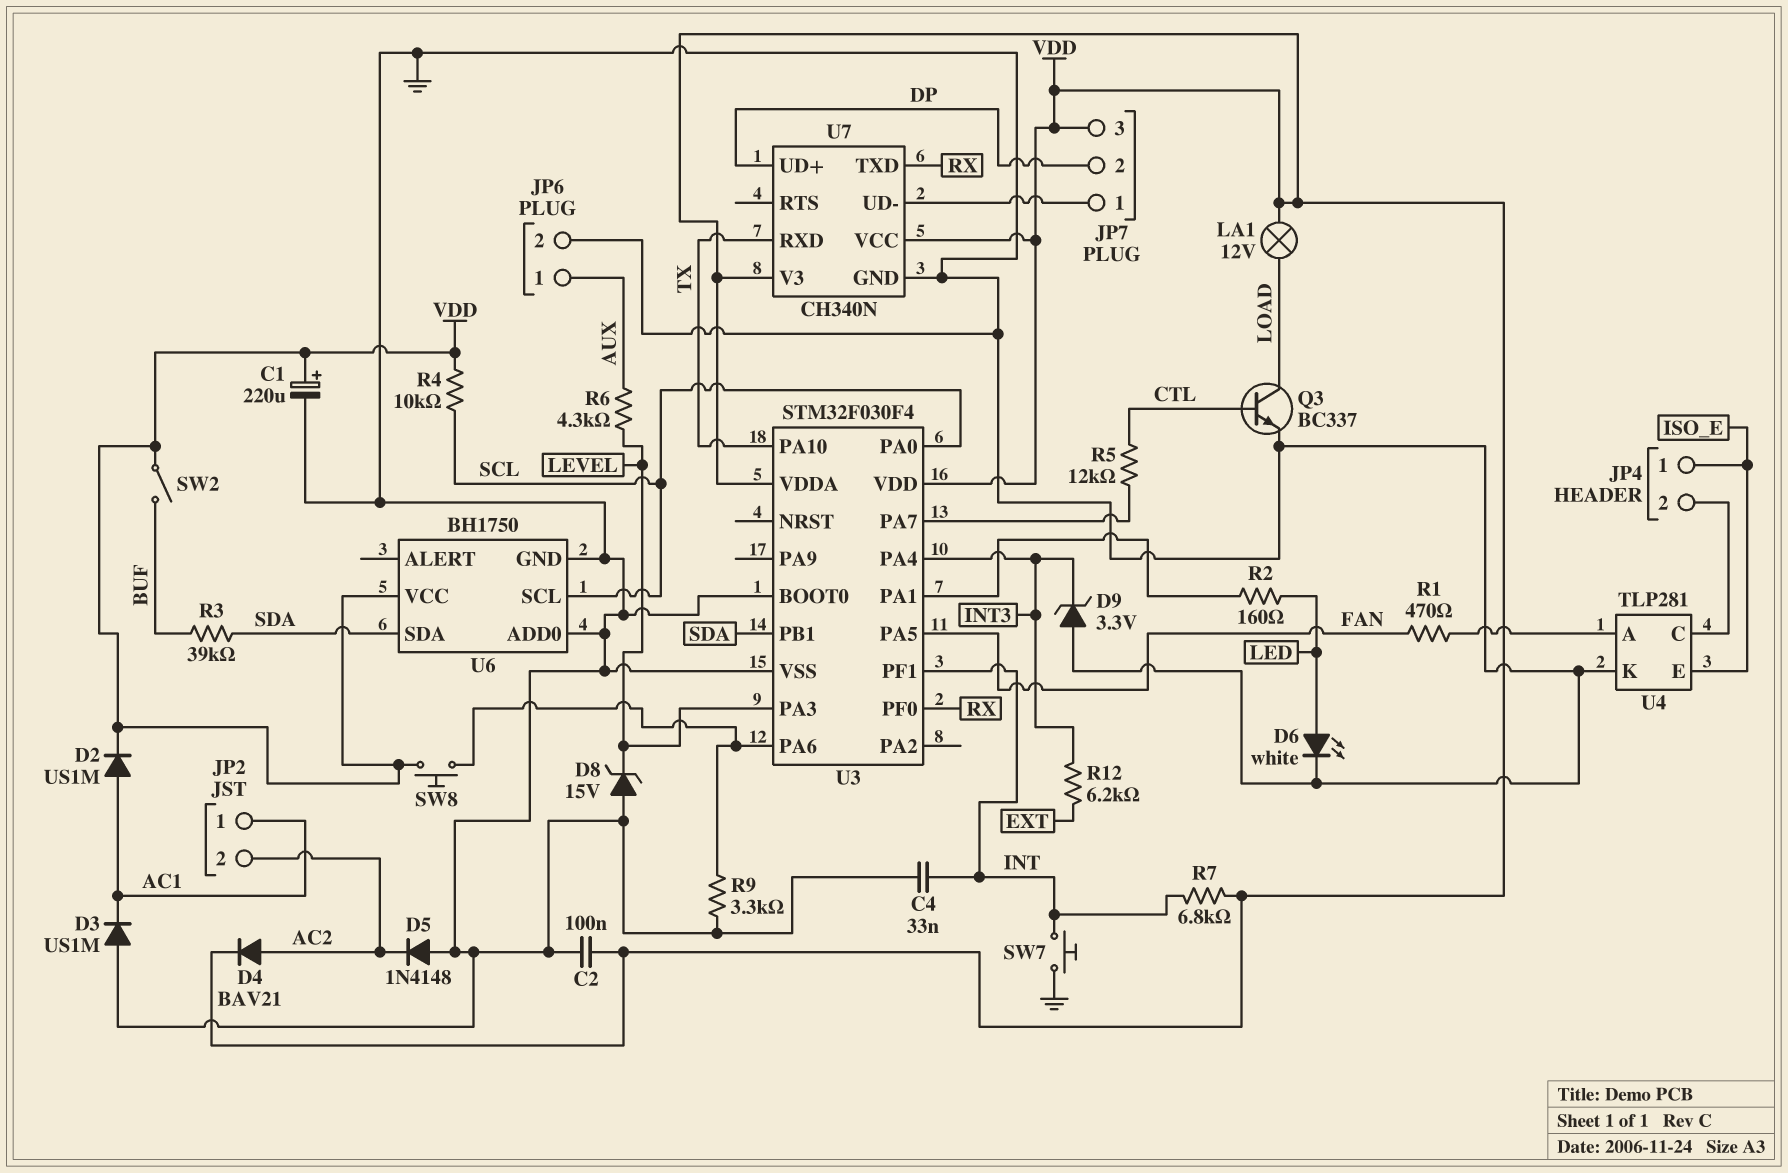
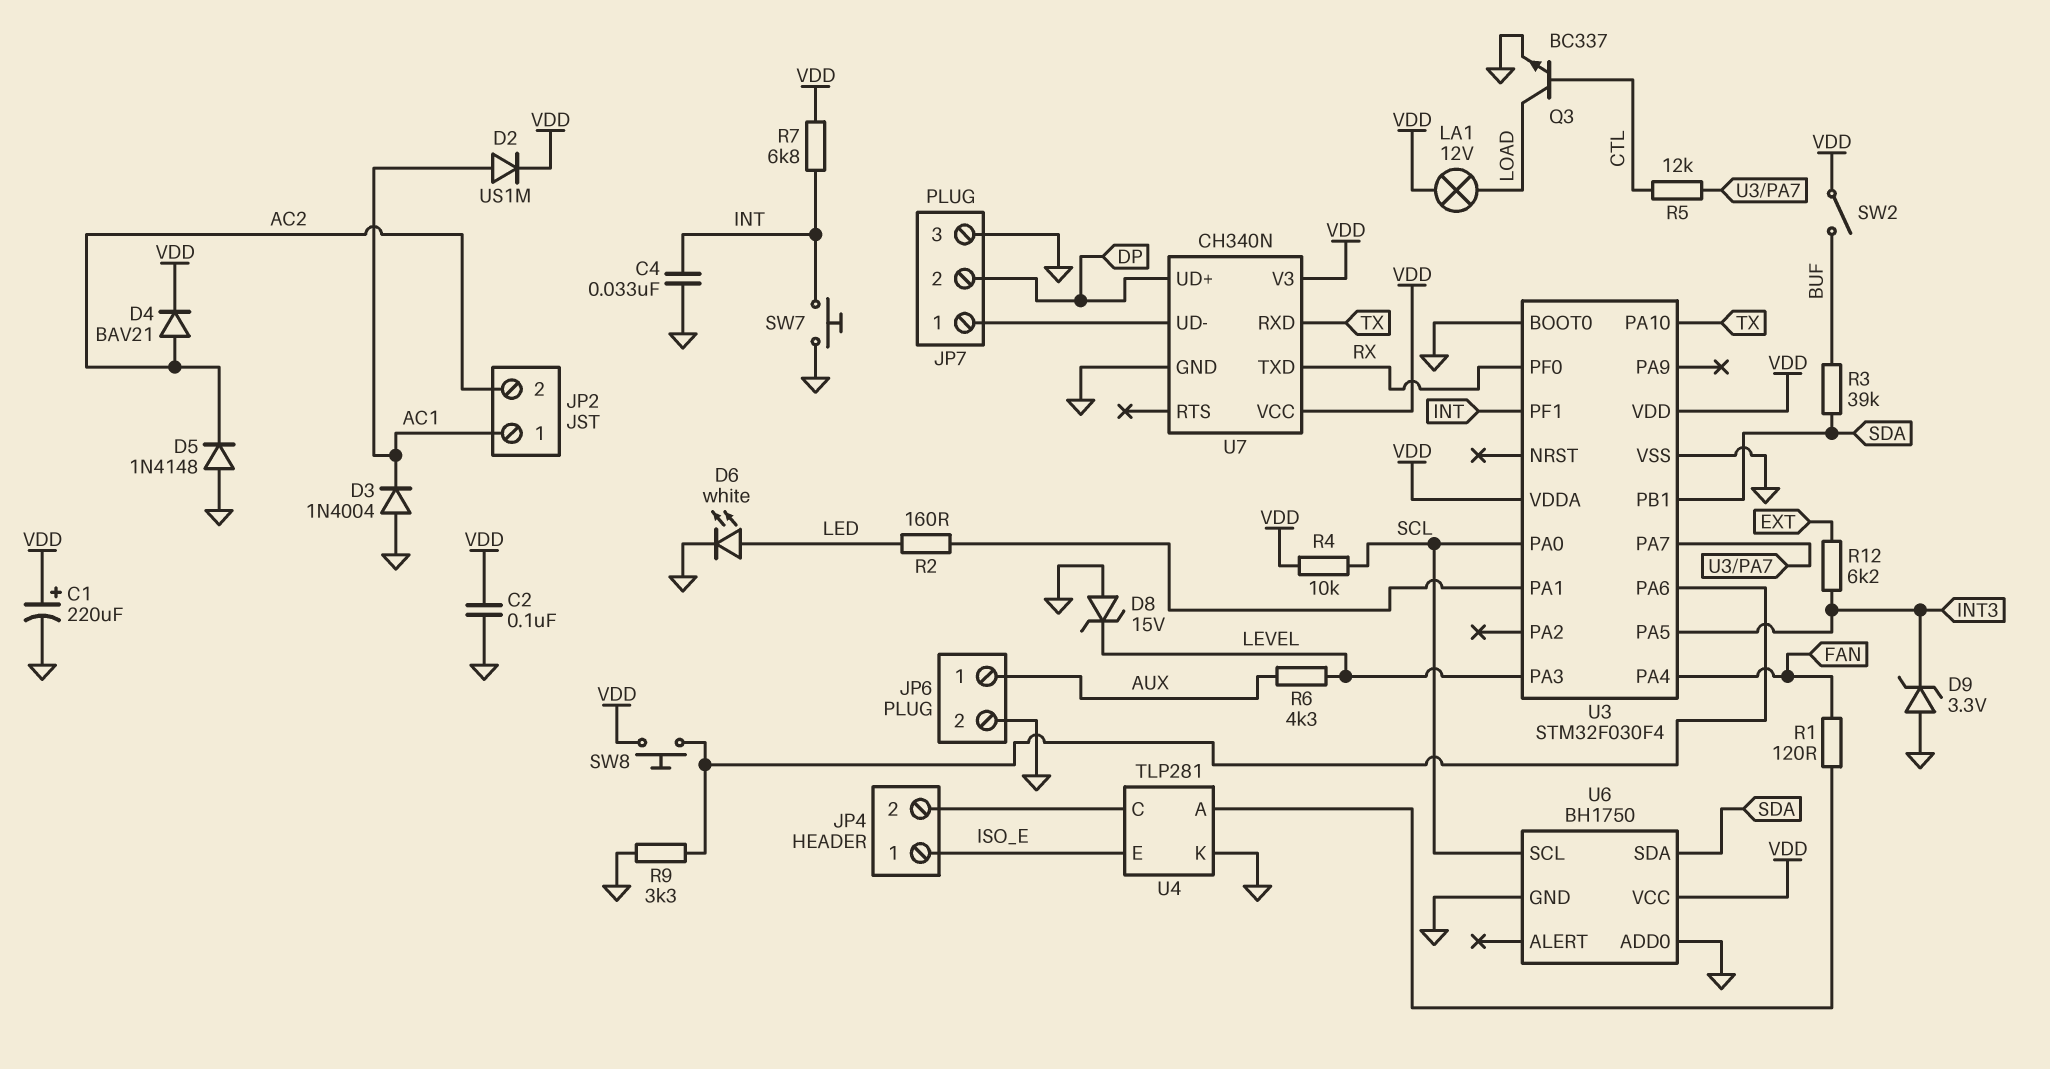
D3: diode US1M (A GND, K AC1) -> diode 1N4004 (A GND, K AC1)
JP7 pin 3: VDD -> GND
R1: 470 (FAN, U4/A) -> 120 (FAN, U4/A)
U3 pin PA4: INT3 -> FAN
U3 pin PA5: FAN -> INT3

